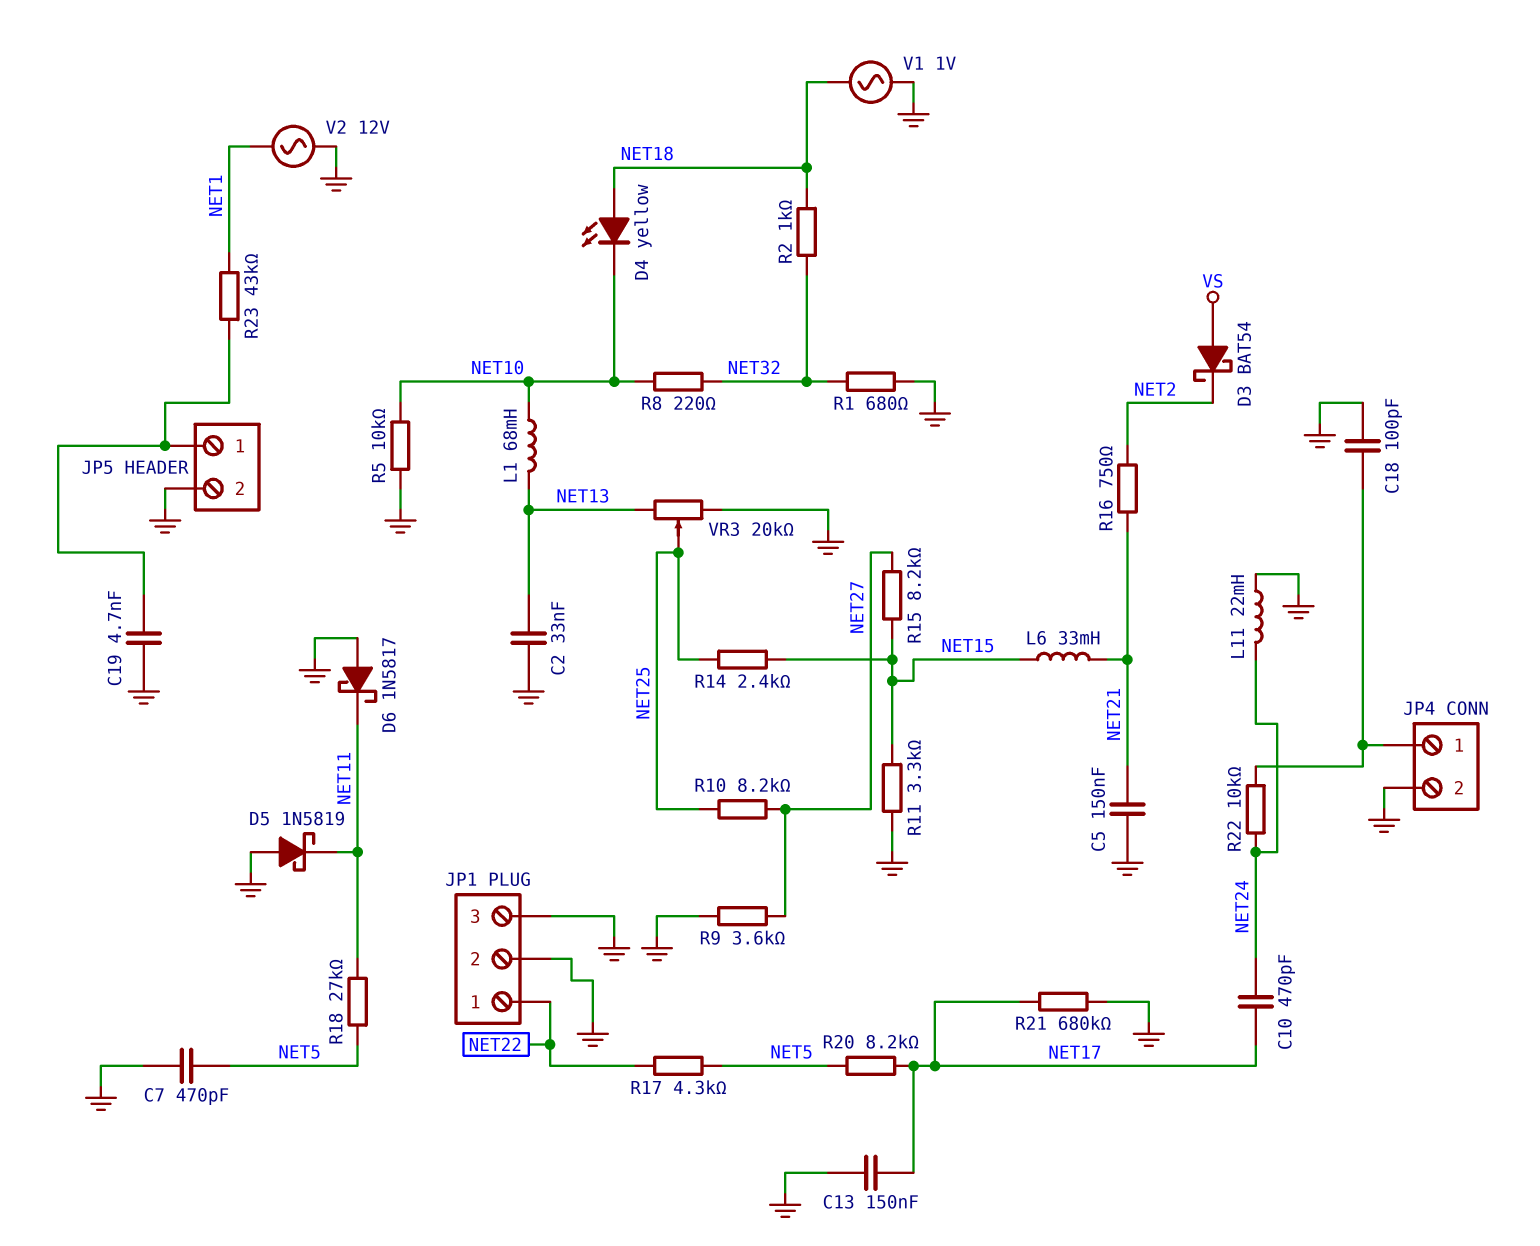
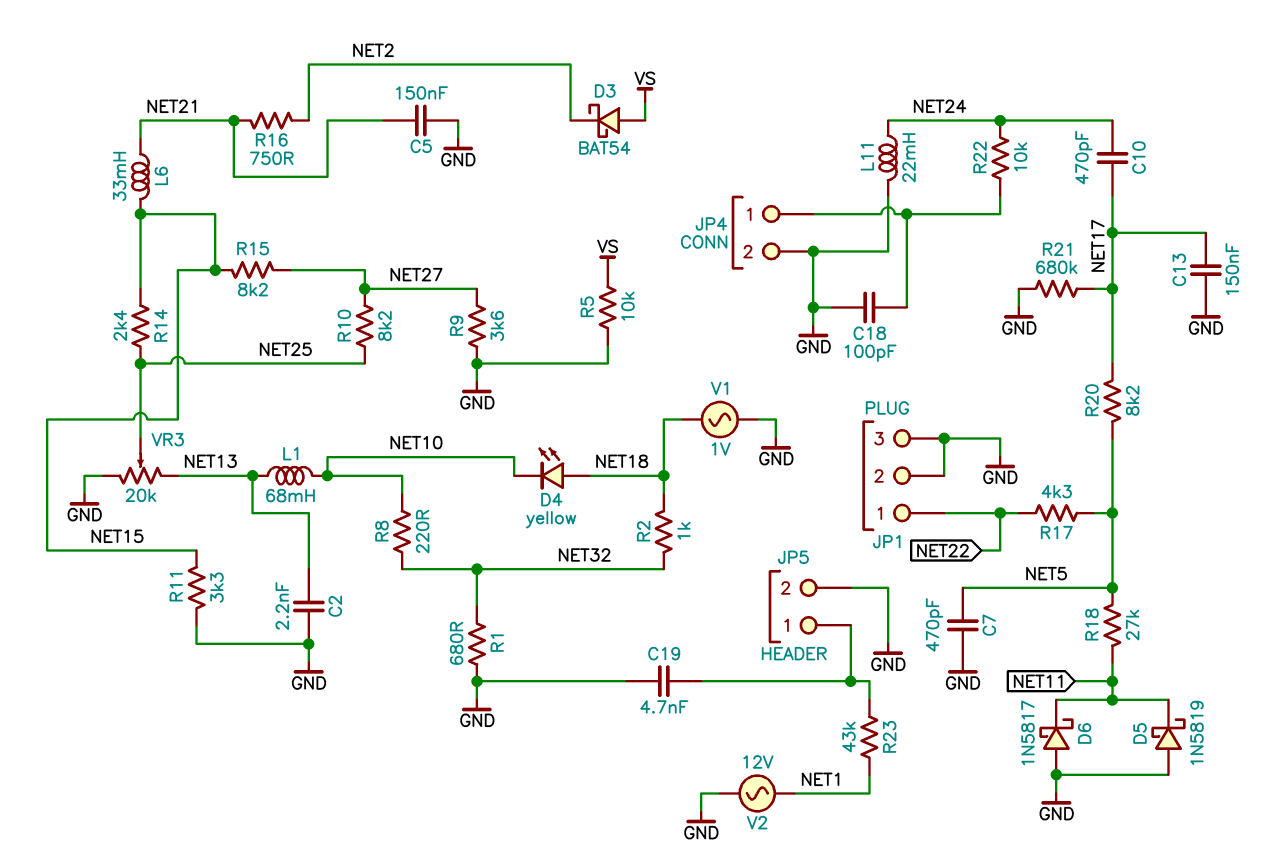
C2: 33nF (GND, NET13) -> 2.2nF (GND, NET13)
R5: 10k (GND, NET10) -> 10k (GND, VS)

